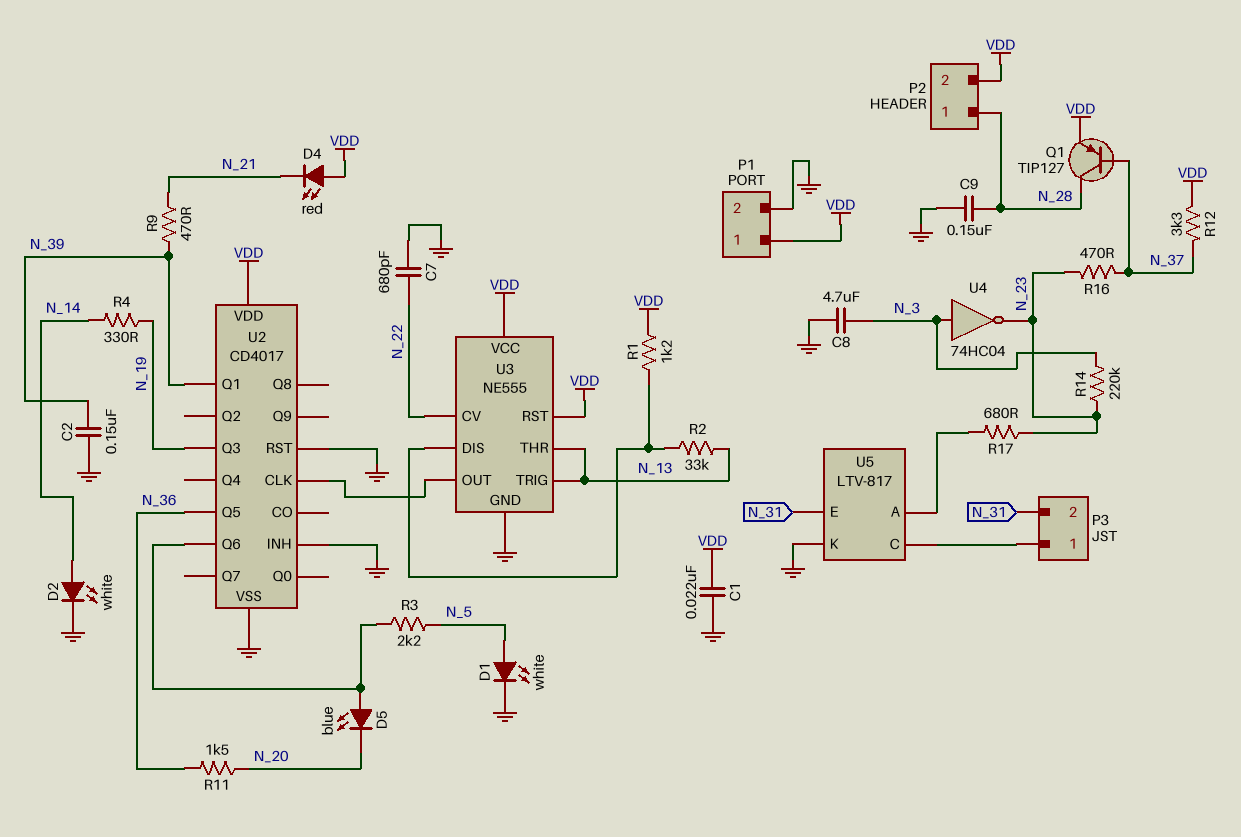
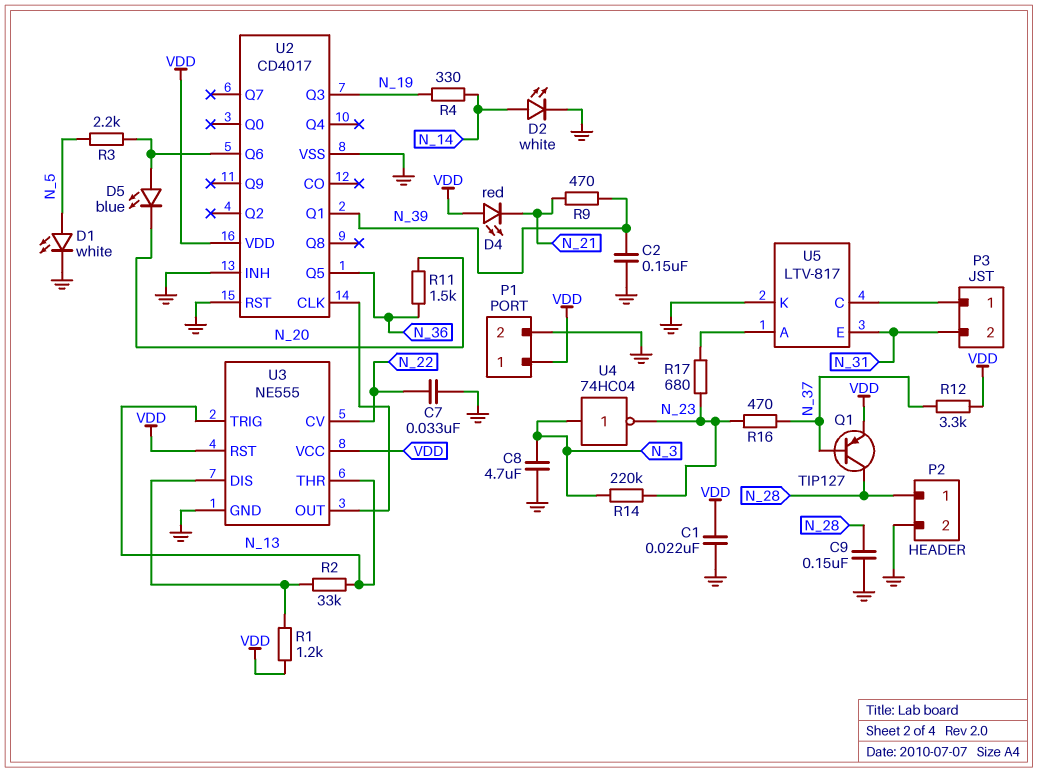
C7: 680pF (GND, N_22) -> 33nF (GND, N_22)
P2 pin 2: VDD -> GND

